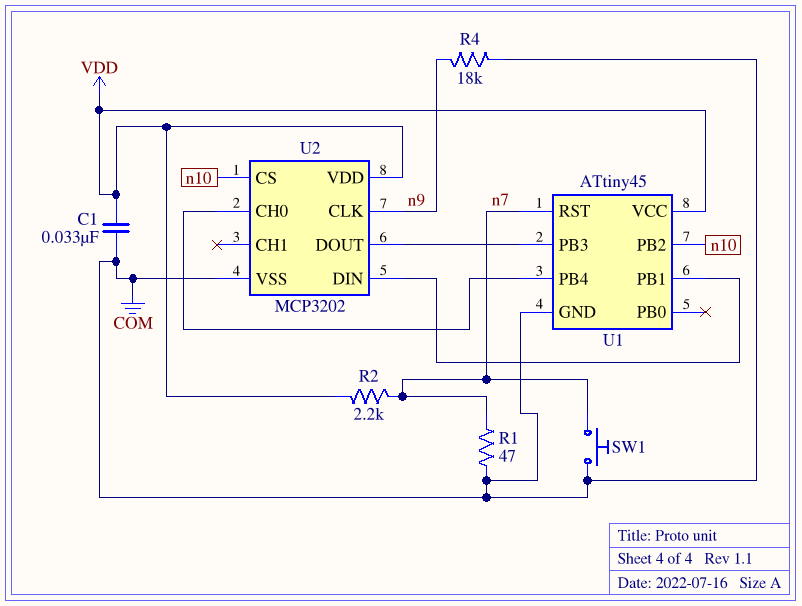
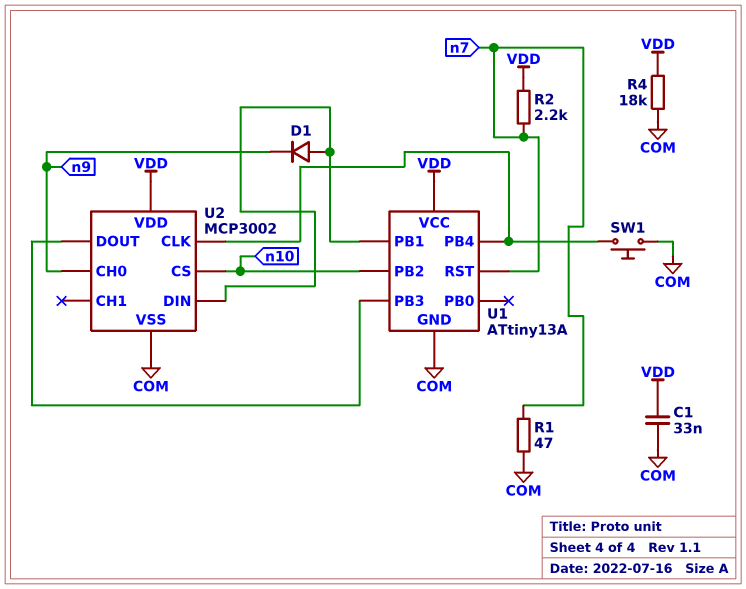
D1: none -> diode (A U1/PB1, K n9)
R4: 18k (COM, n9) -> 18k (COM, VDD)
SW1: button (COM, n7) -> button (COM, U1/PB4)
U1: ATtiny45 -> ATtiny13A
U2: MCP3202 -> MCP3002
U2 pin CH0: U1/PB4 -> n9
U2 pin CLK: n9 -> U1/PB4

